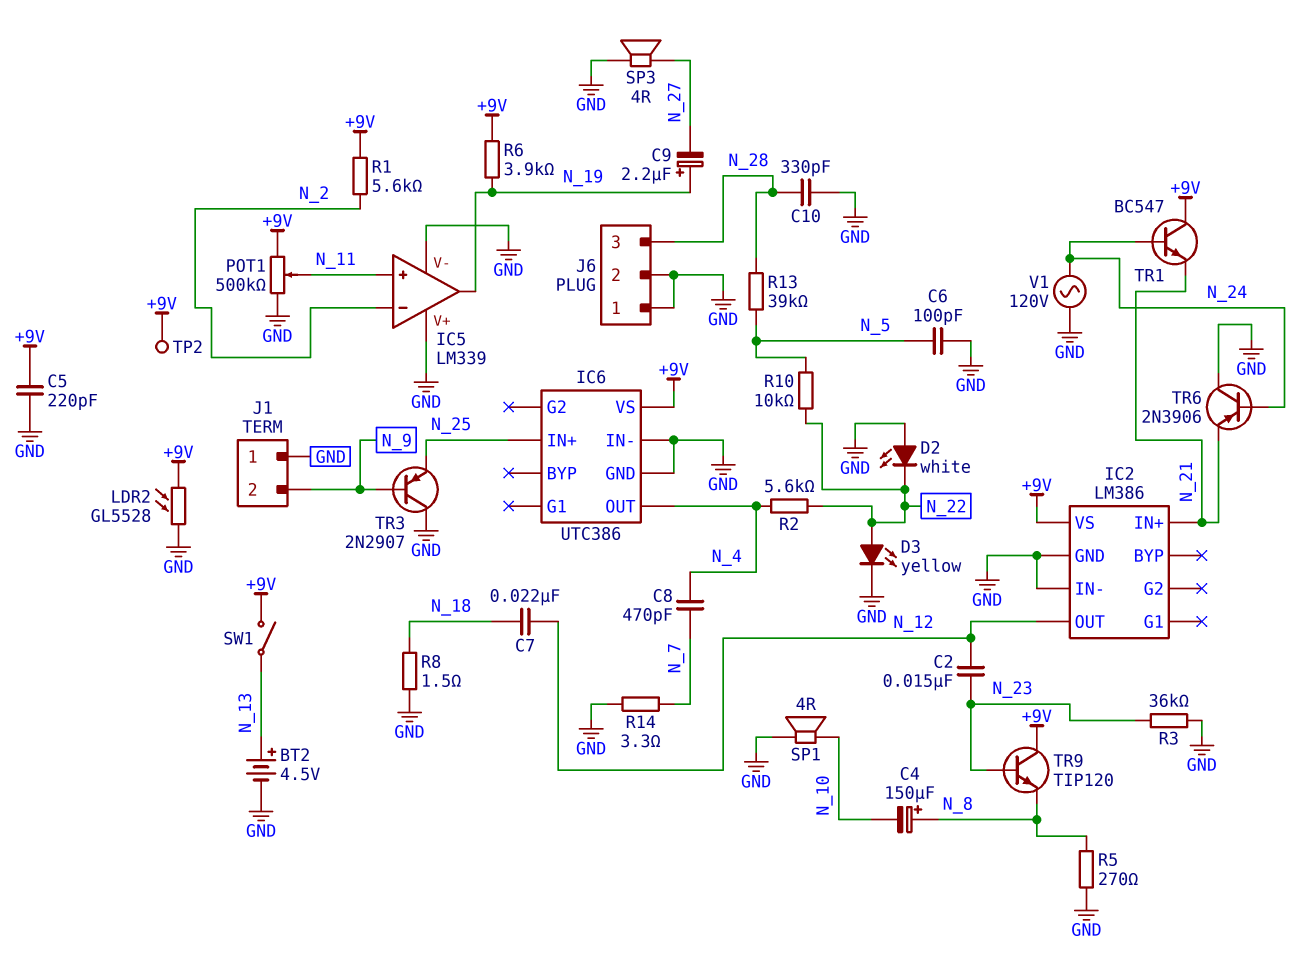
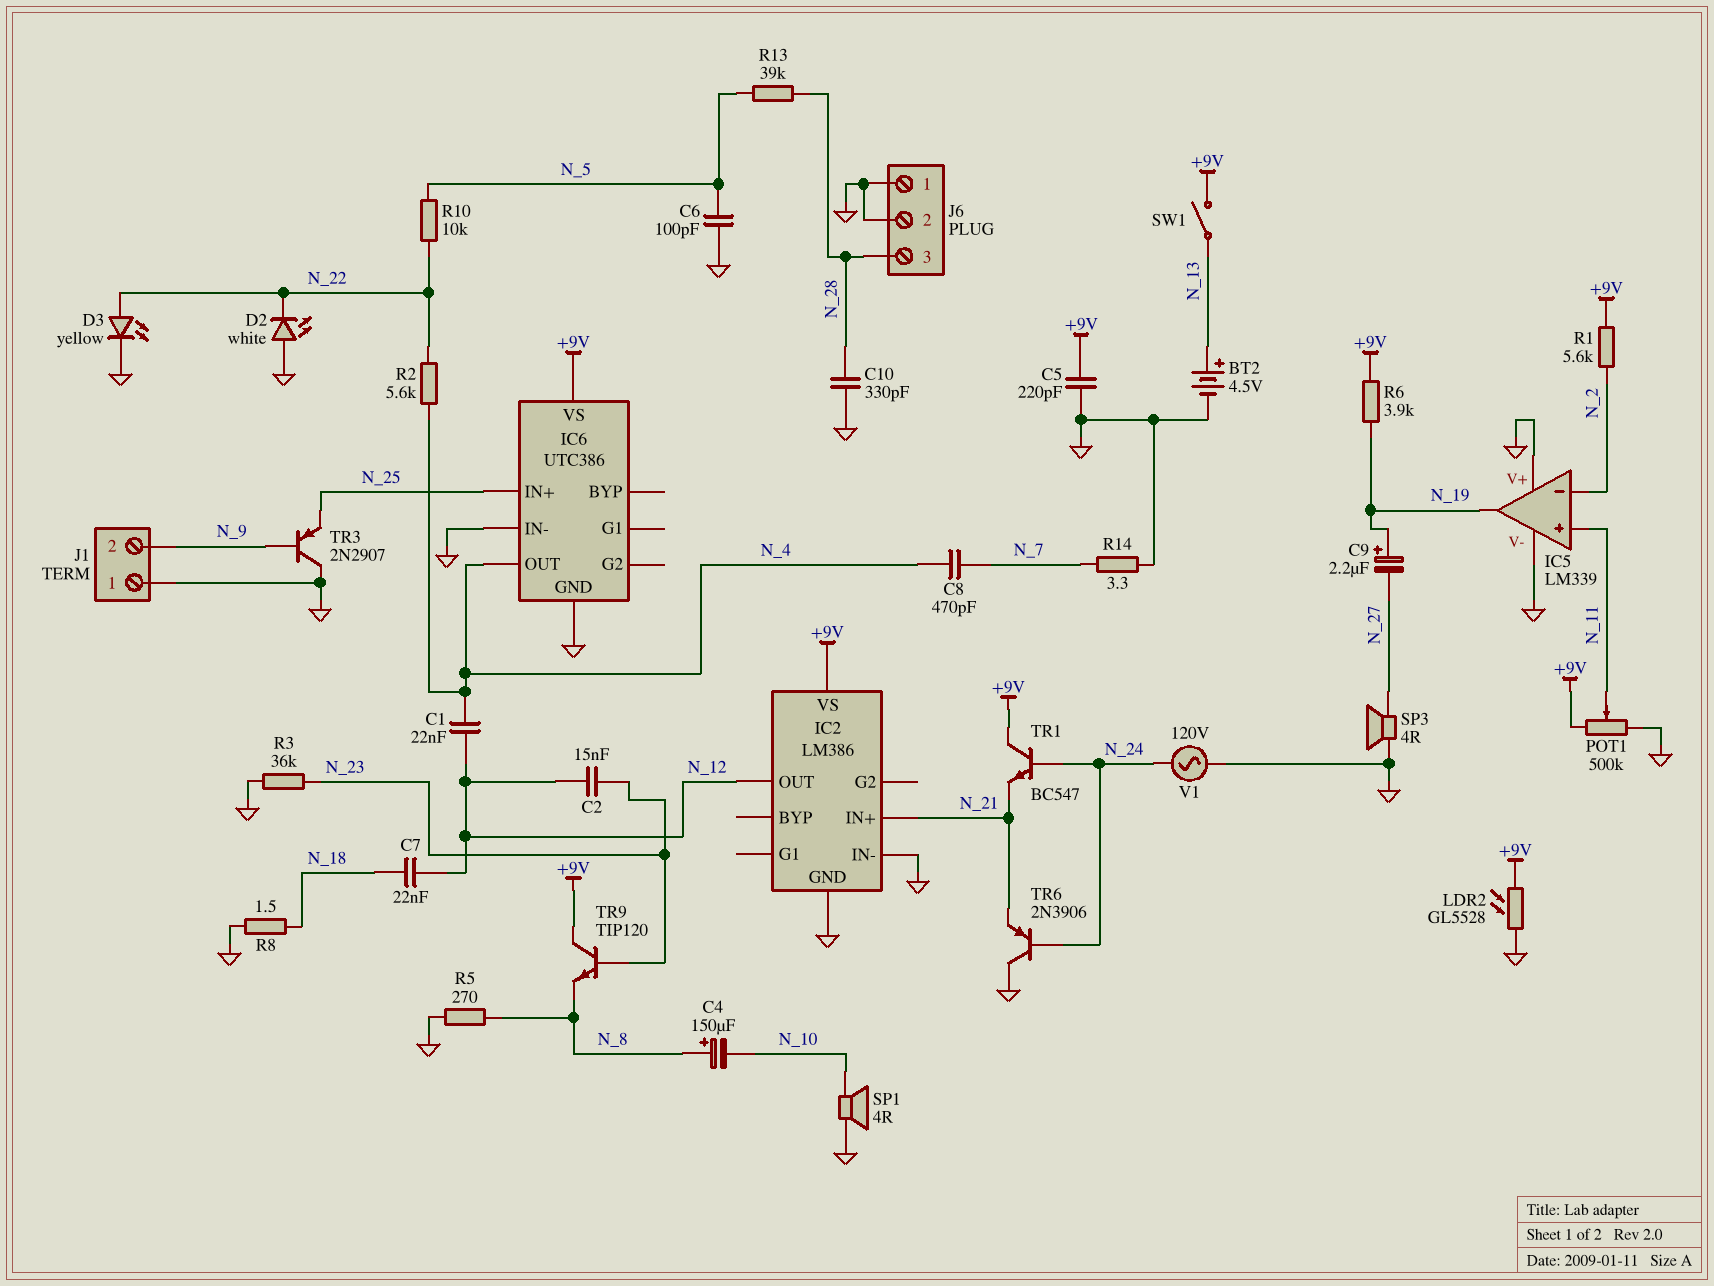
C1: none -> 22nF (N_4, N_12)
TP2: test point (+9V) -> none

